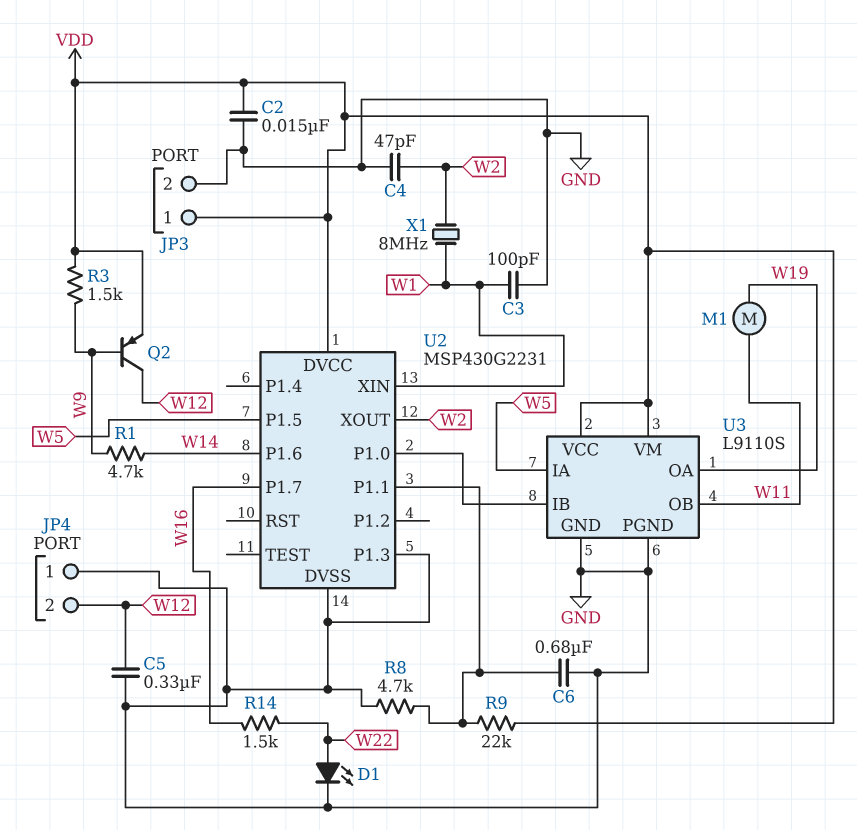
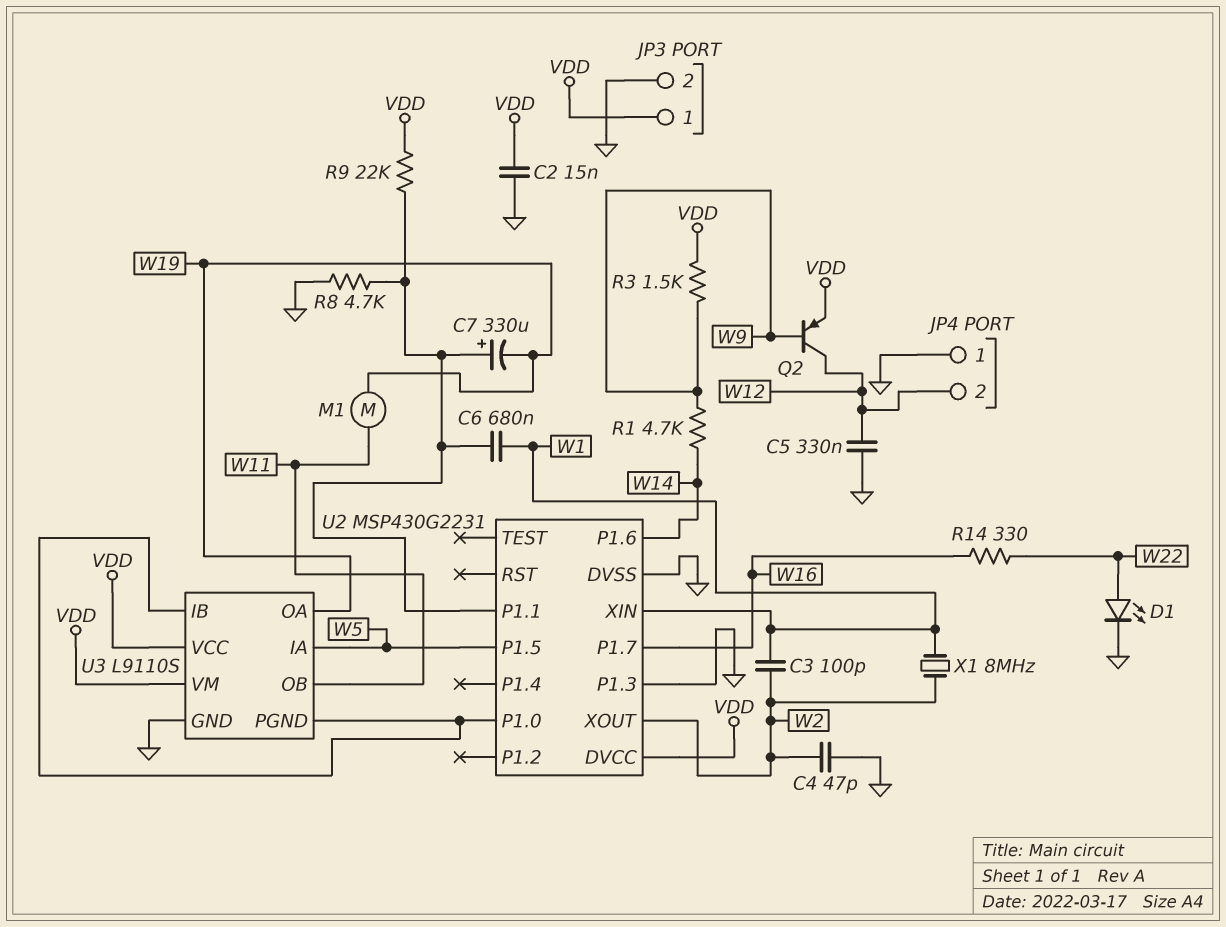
C3: 100pF (GND, W1) -> 100pF (W1, W2)
C6: 680nF (GND, U2/P1.1) -> 680nF (U2/P1.1, W1)
C7: none -> 330uF (plus U2/P1.1, minus W19)
R14: 1.5k (W16, W22) -> 330 (W16, W22)
U3 pin PGND: GND -> U2/P1.0

